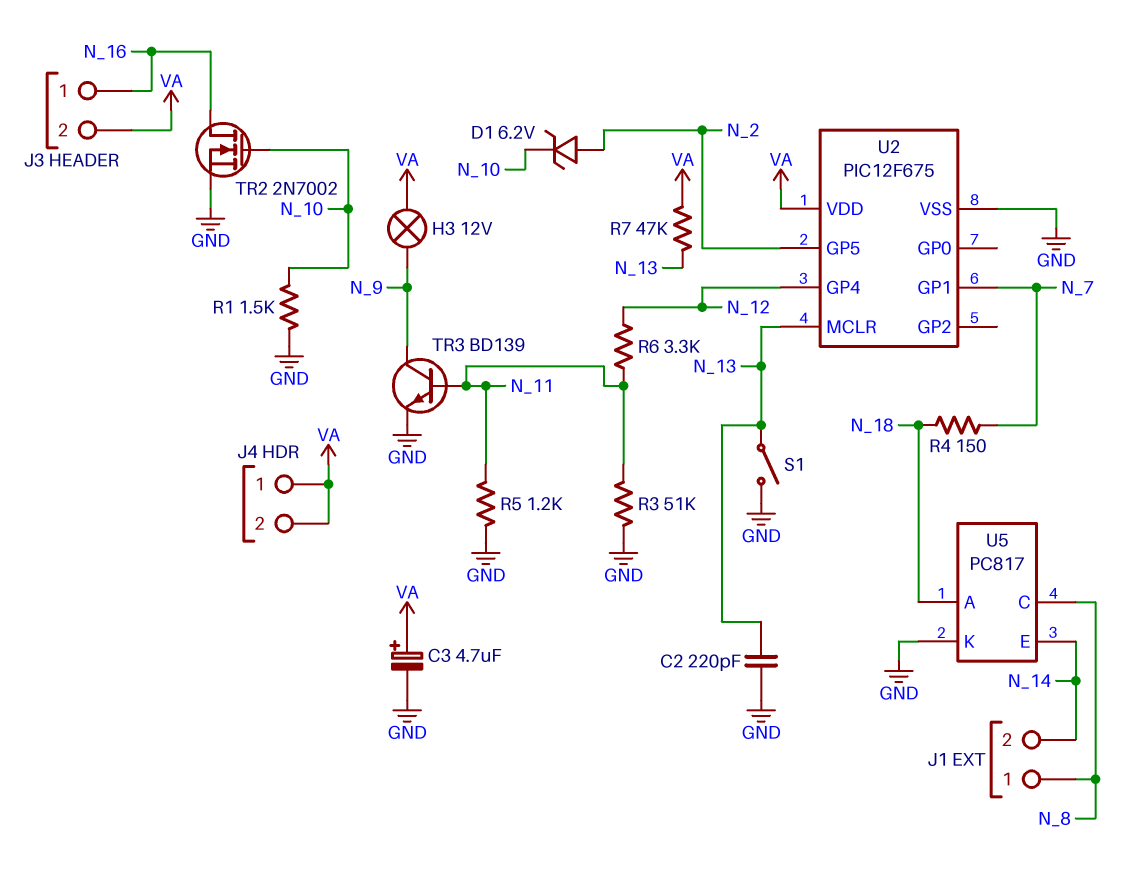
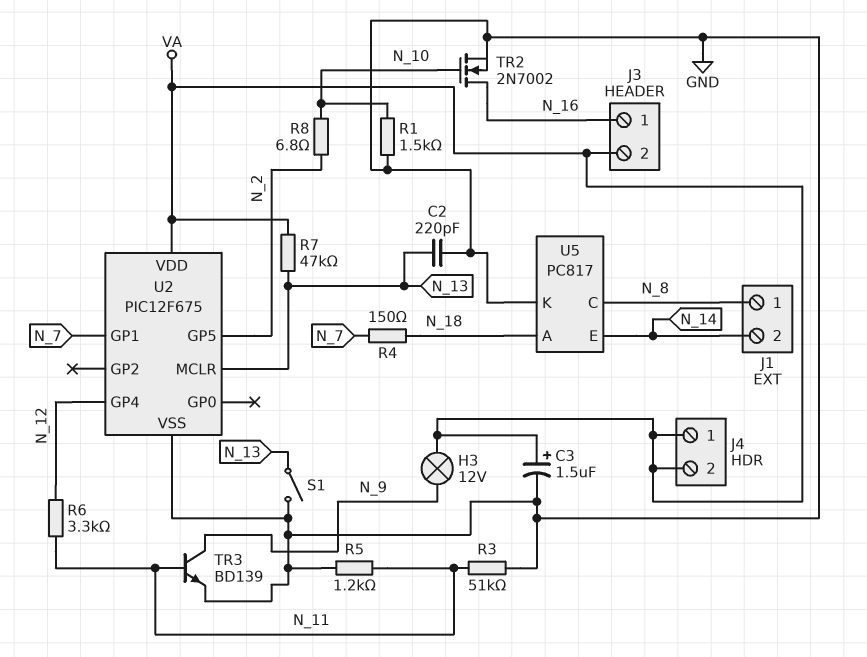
C3: 4.7uF (plus VA, minus GND) -> 1.5uF (plus VA, minus GND)
D1: zener 6.2V (A N_2, K N_10) -> none
R8: none -> 6.8 (N_2, N_10)

